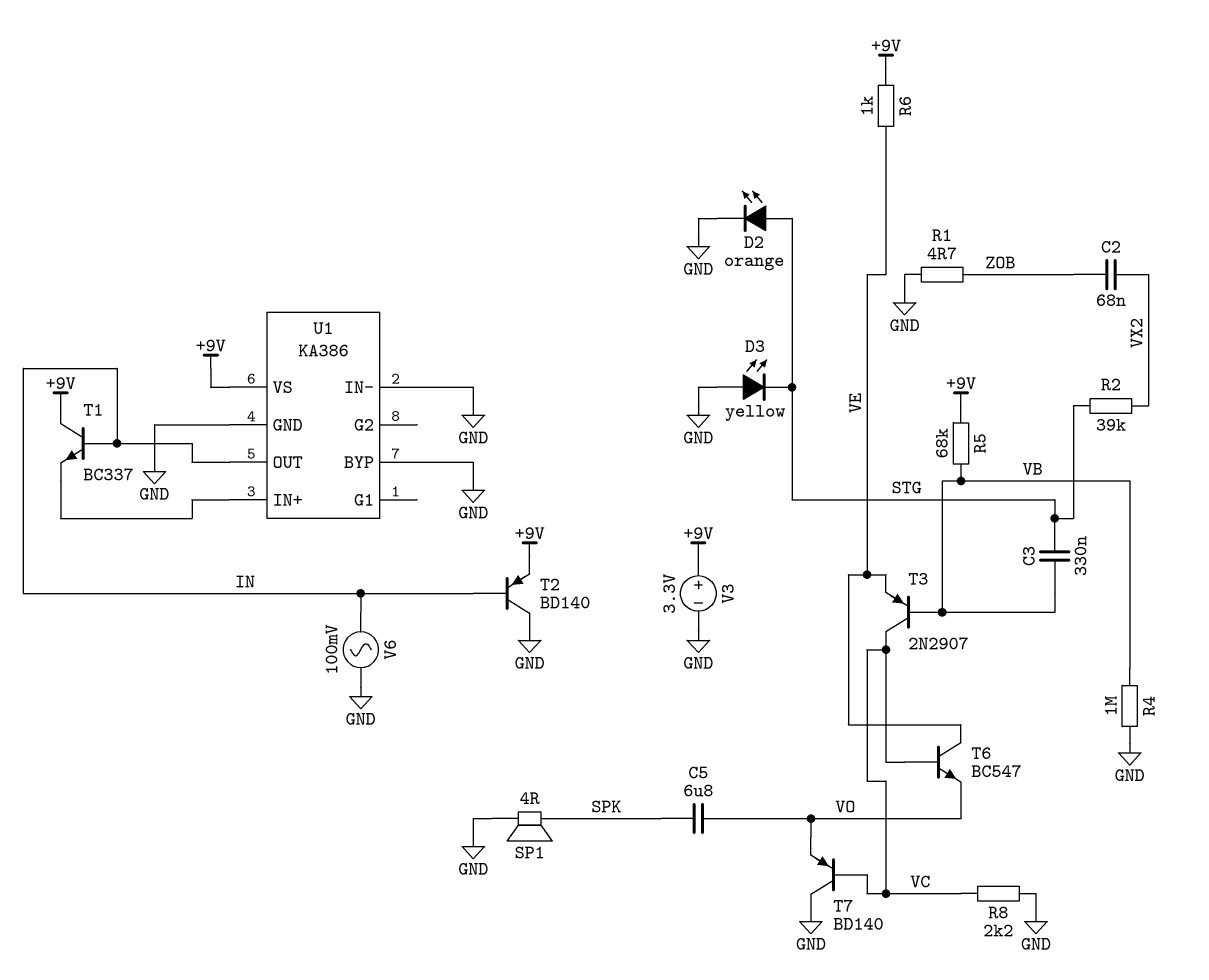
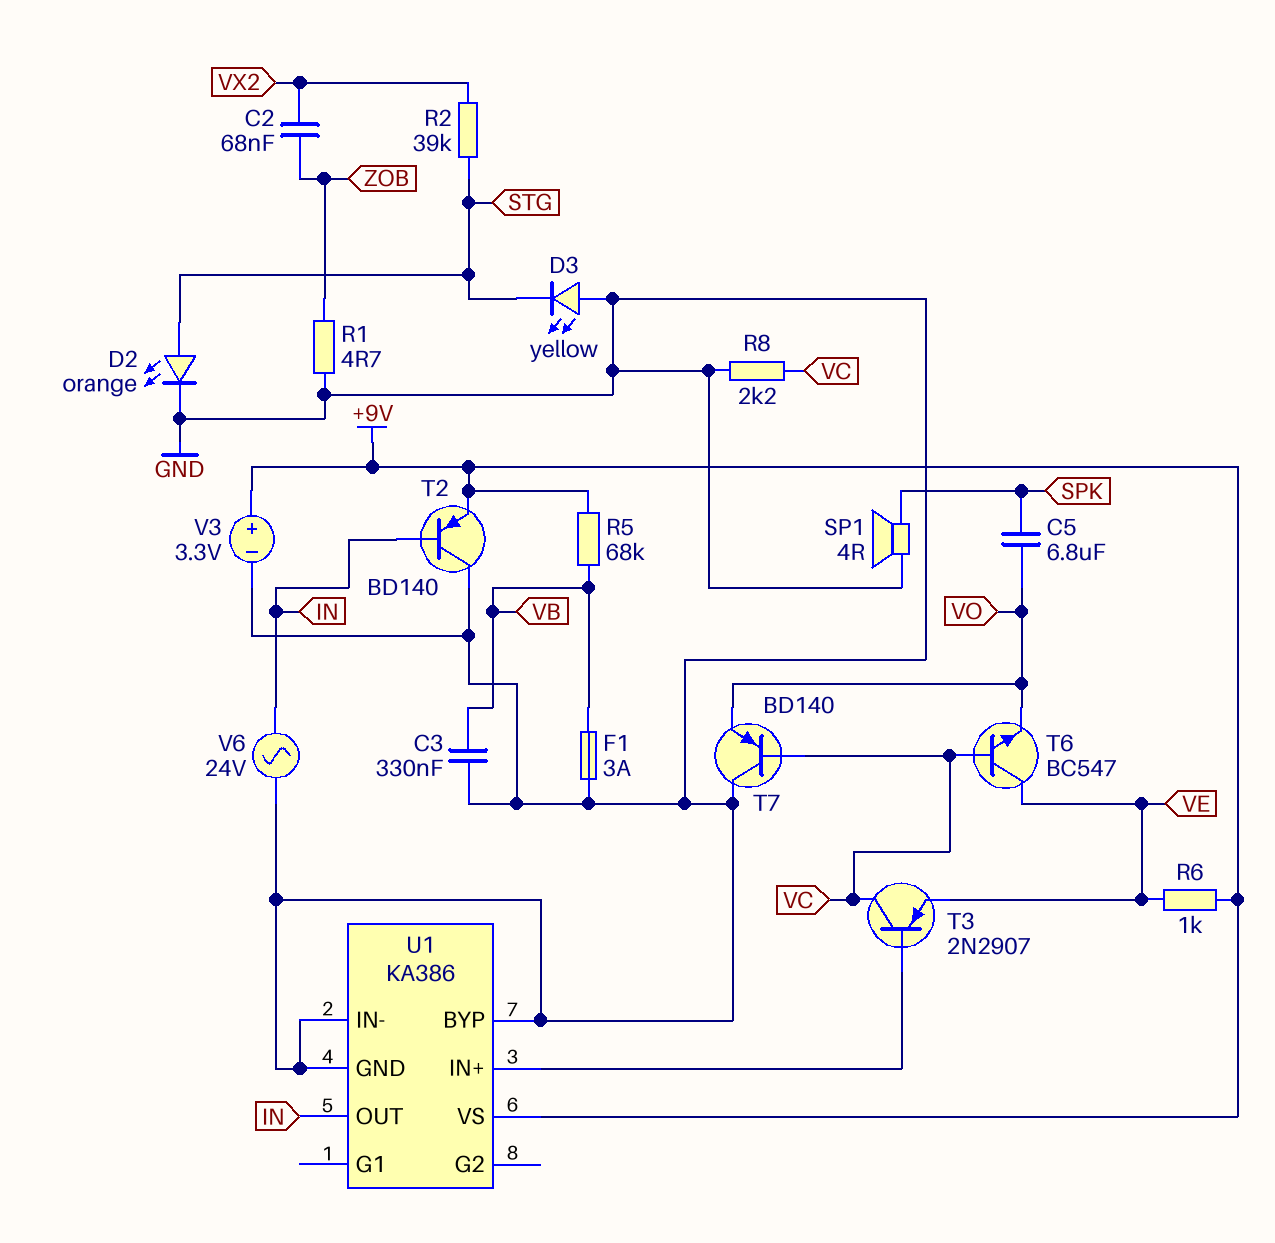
C3: 330nF (STG, VB) -> 330nF (GND, VB)
F1: none -> 3A (GND, VB)
R4: 1M (GND, VB) -> none
T1: NPN BC337 (B IN, C +9V, E U1/IN+) -> none
T3: PNP 2N2907 (B VB, C VC, E VE) -> PNP 2N2907 (B U1/IN+, C VC, E VE)
V6: AC 100mV (GND, IN) -> AC 24V (GND, IN)

